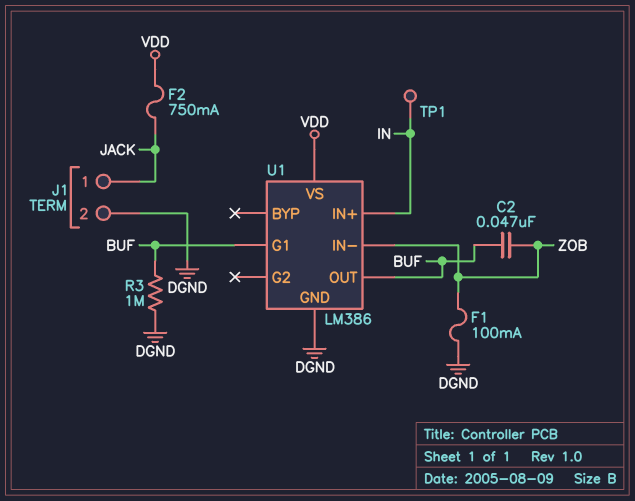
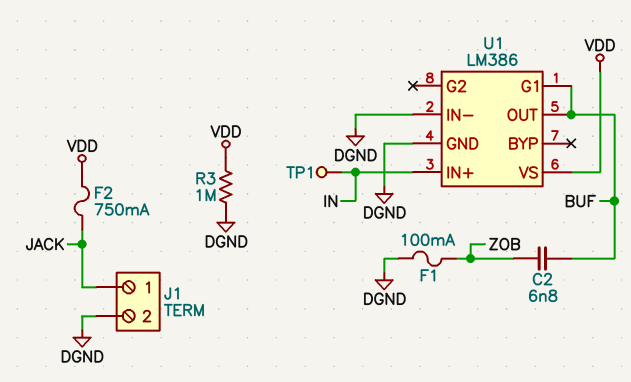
C2: 47nF (BUF, ZOB) -> 6.8nF (BUF, ZOB)
R3: 1M (BUF, DGND) -> 1M (DGND, VDD)
U1 pin IN-: ZOB -> DGND

